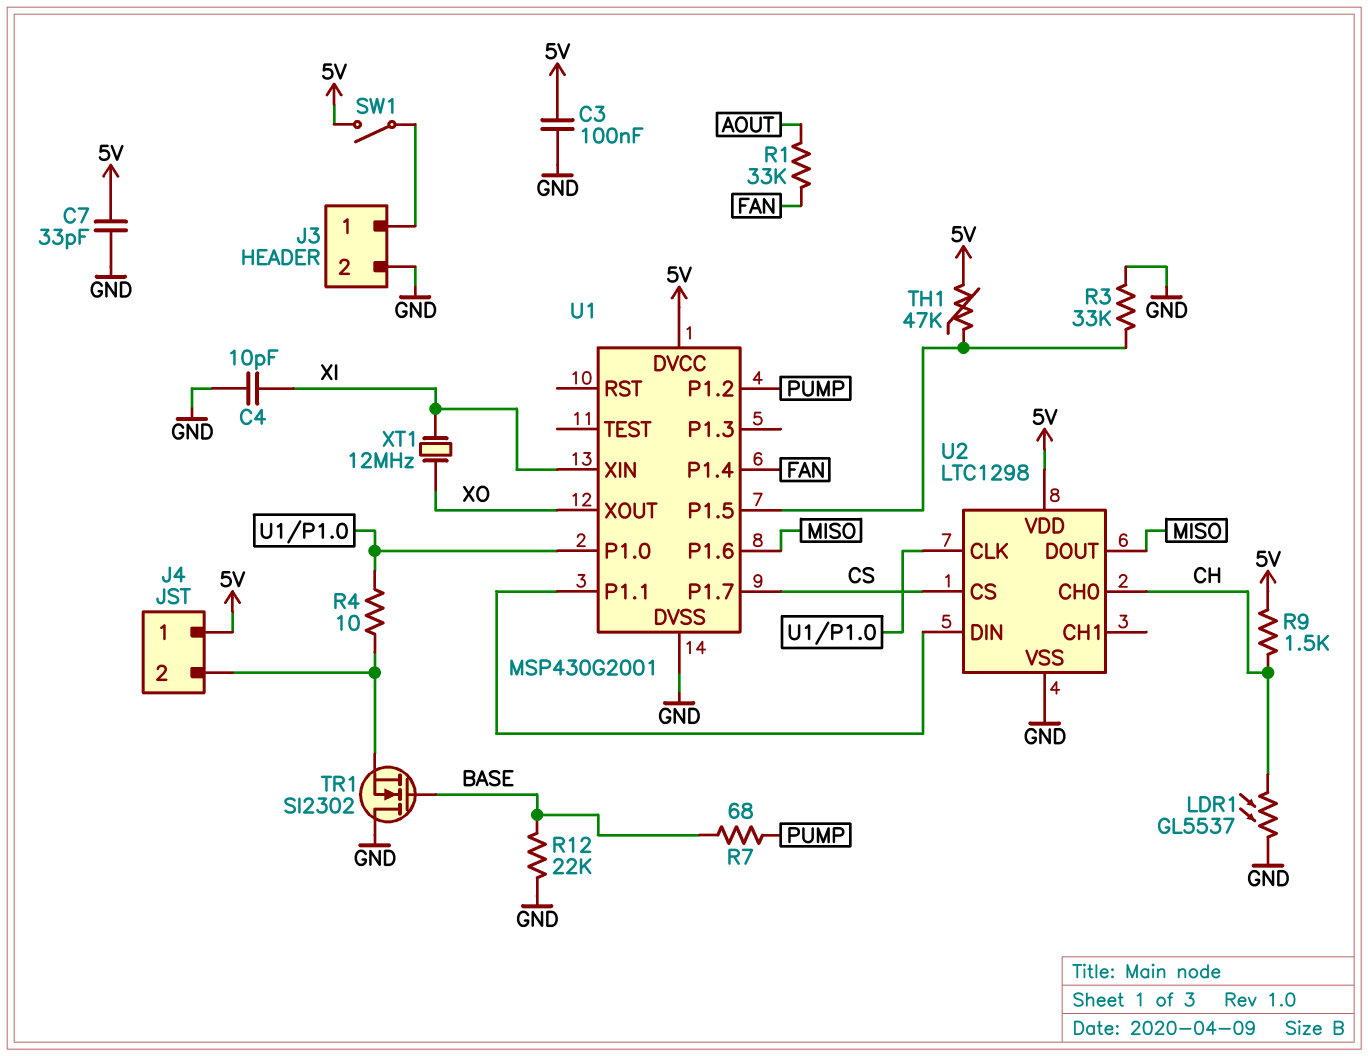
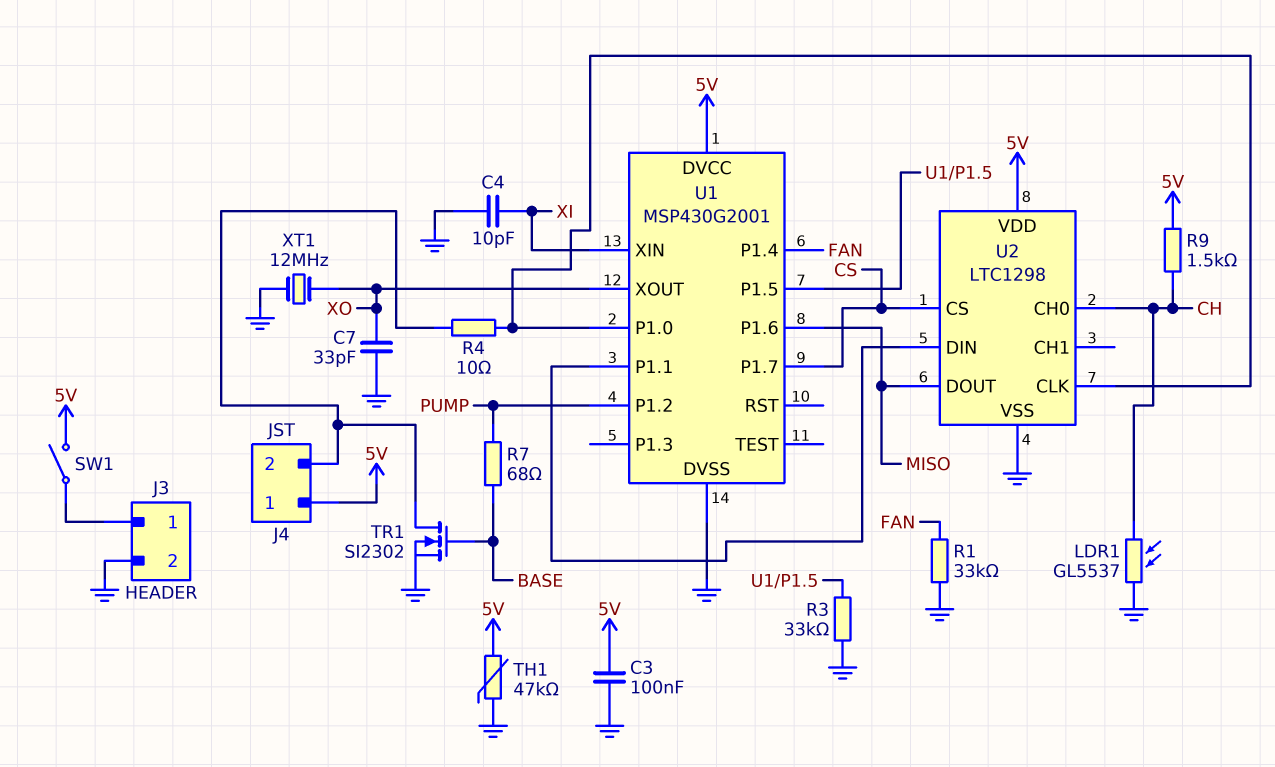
C7: 33pF (5V, GND) -> 33pF (GND, XO)
R1: 33k (AOUT, FAN) -> 33k (FAN, GND)
R12: 22k (BASE, GND) -> none
TH1: 47k (5V, U1/P1.5) -> 47k (5V, GND)
TR1: NMOS SI2302 (G BASE, D GND, S J4/2) -> NMOS SI2302 (G BASE, D J4/2, S GND)
XT1: 12MHz (XI, XO) -> 12MHz (GND, XO)

